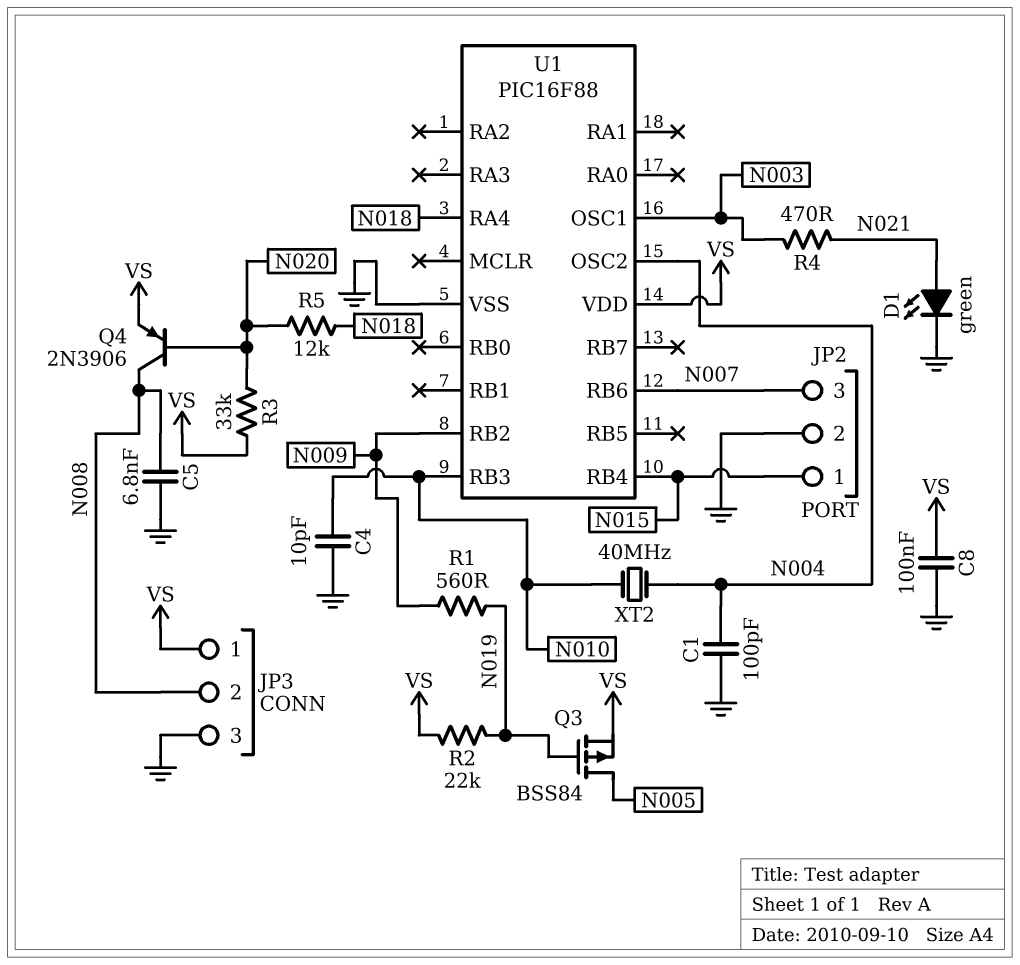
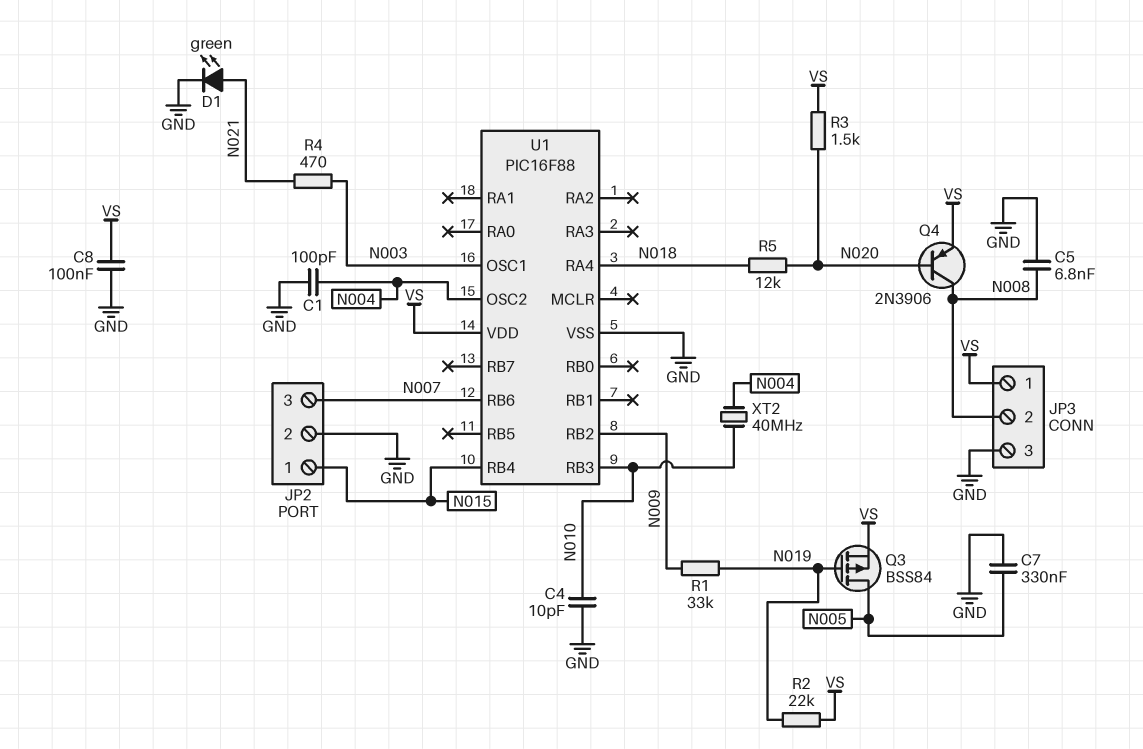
C7: none -> 330nF (GND, N005)
R1: 560 (N009, N019) -> 33k (N009, N019)
R3: 33k (N020, VS) -> 1.5k (N020, VS)

